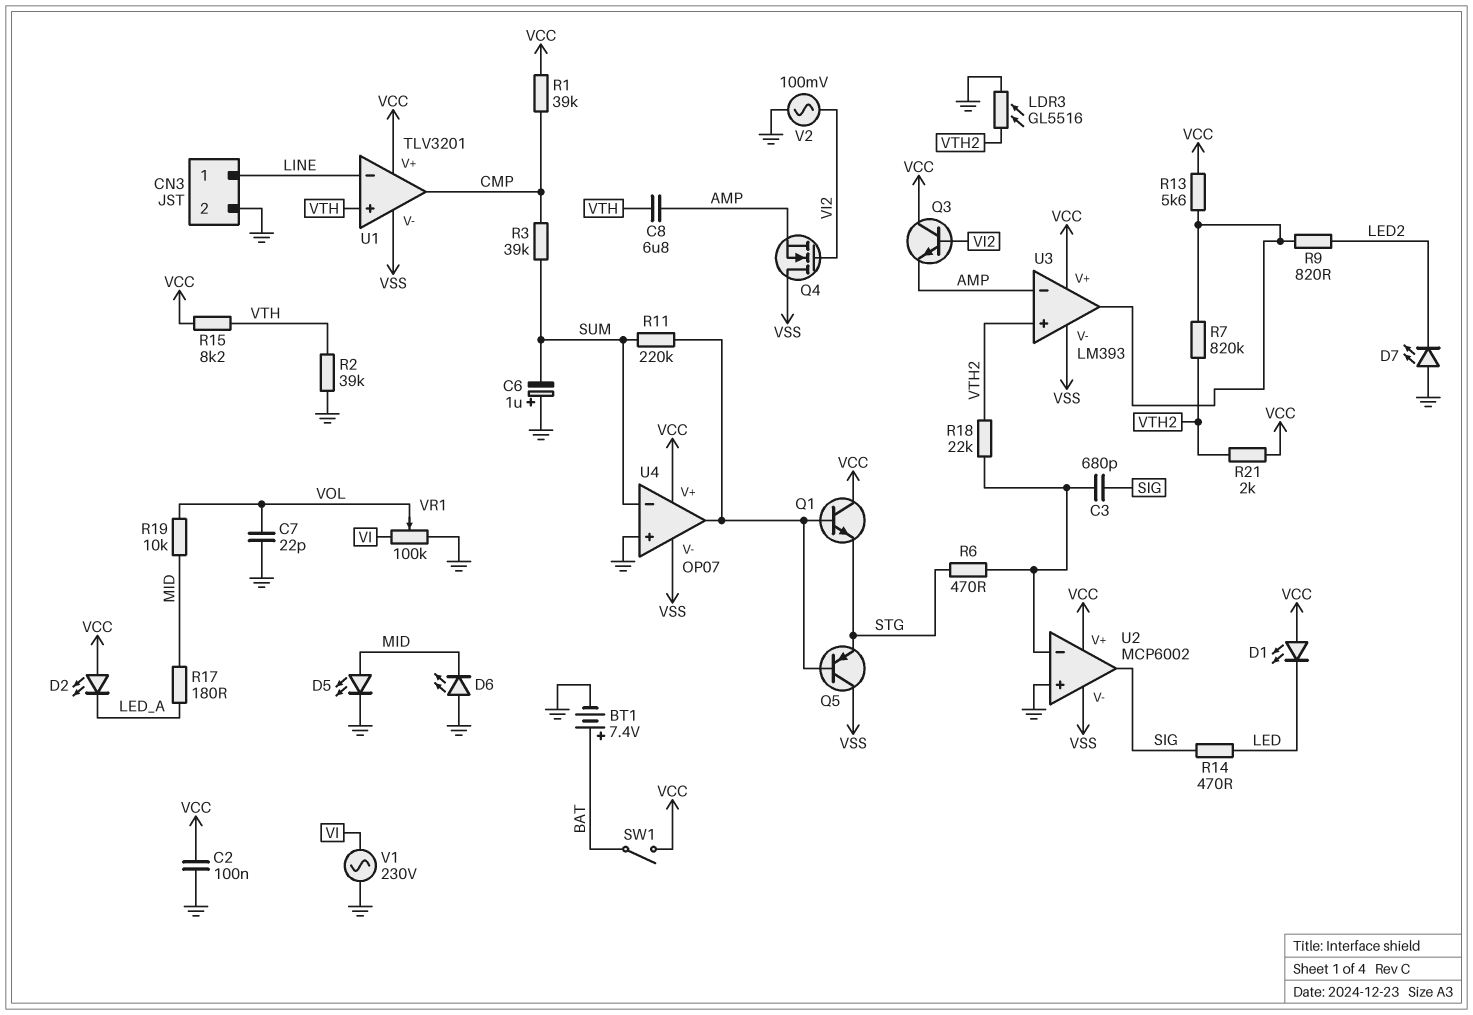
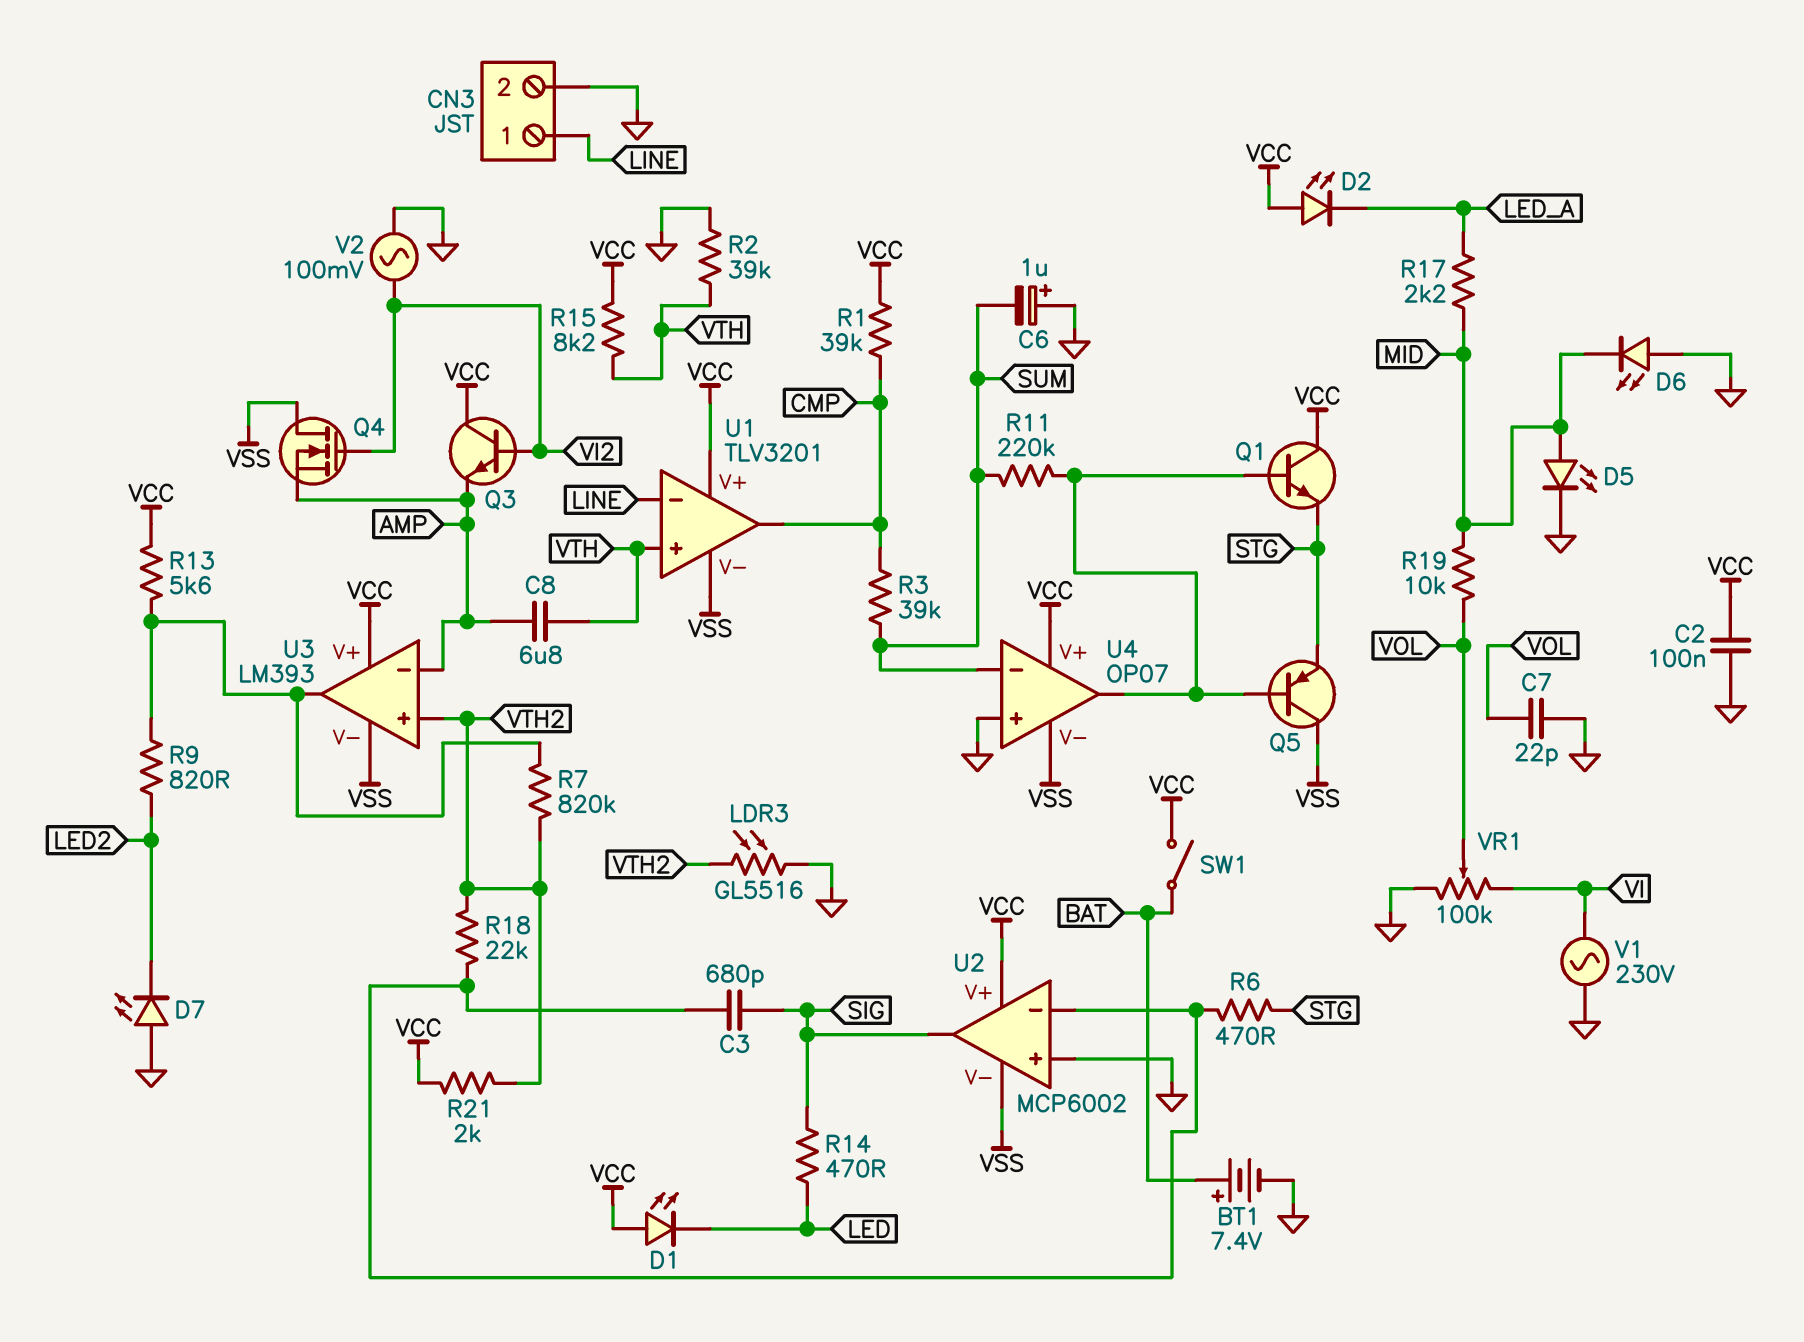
R17: 180 (LED_A, MID) -> 2.2k (LED_A, MID)

